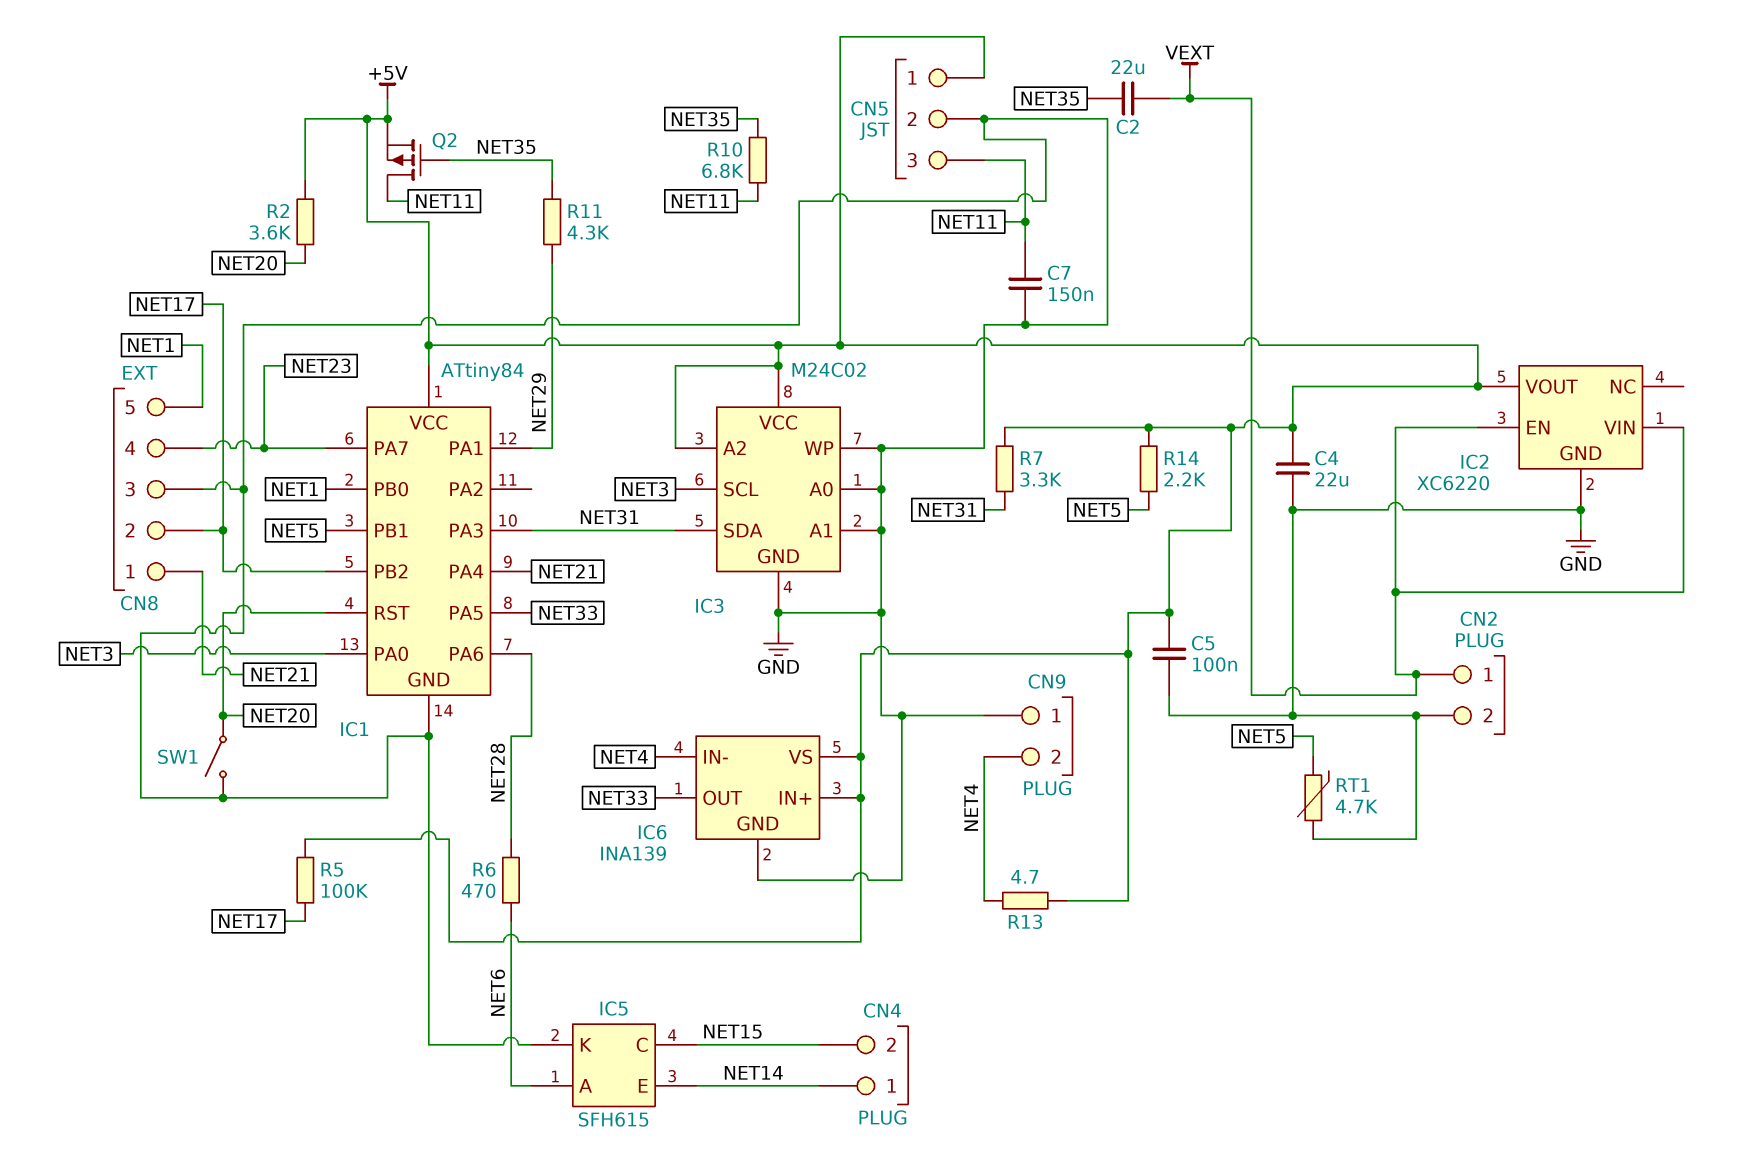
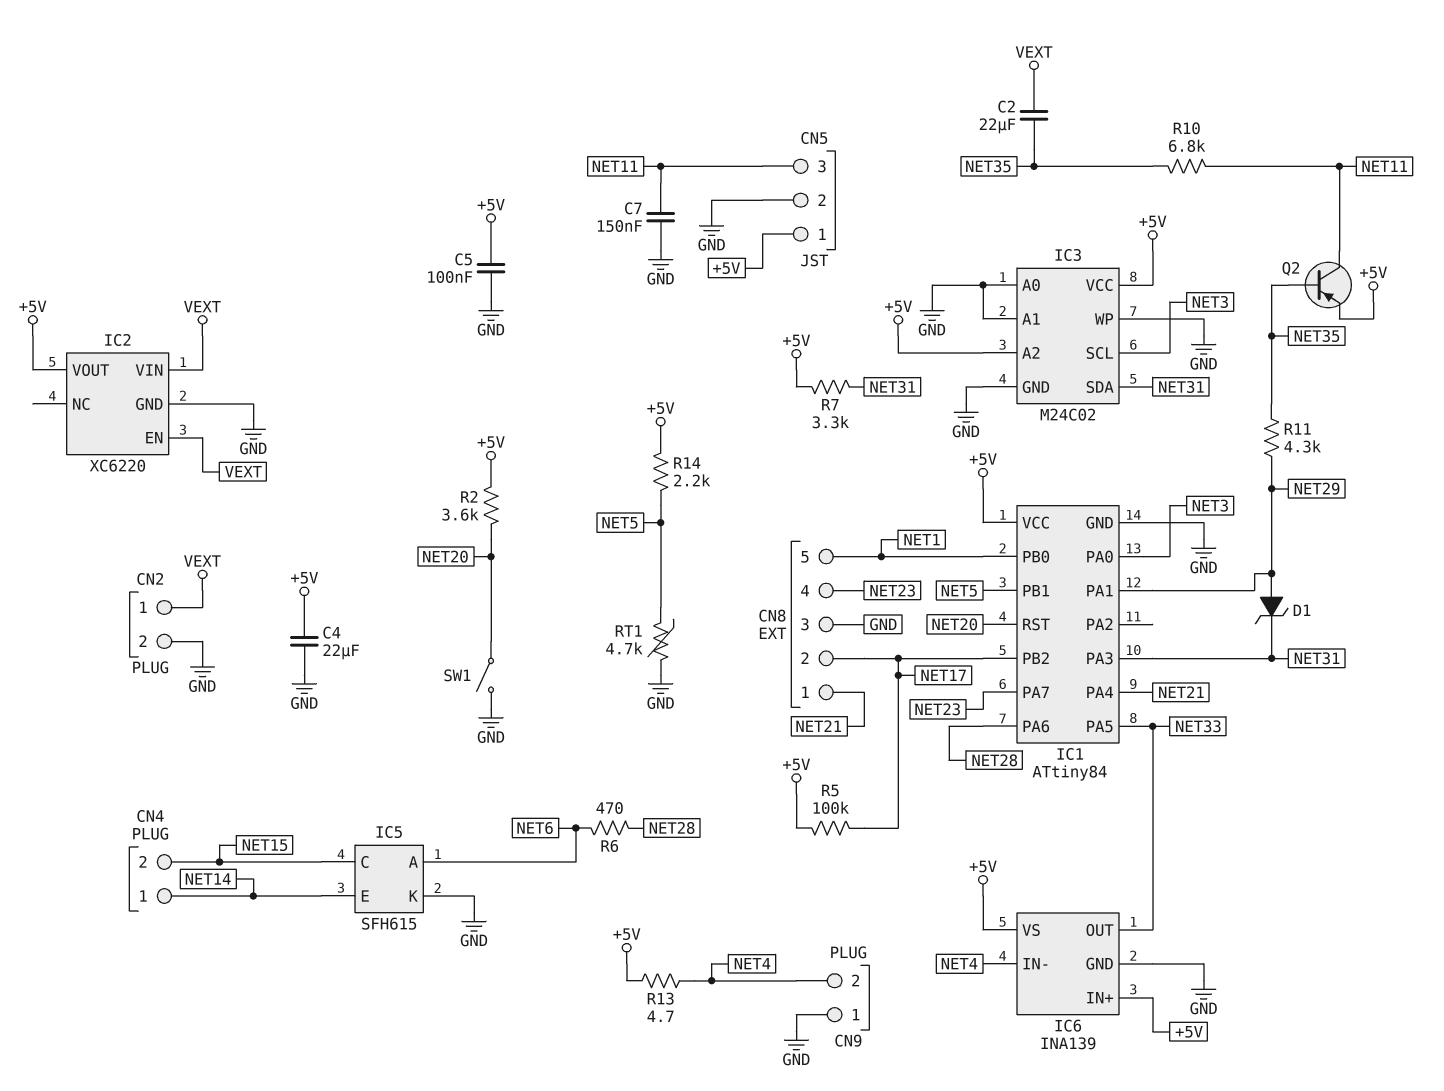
D1: none -> zener (A NET29, K NET31)
Q2: PMOS (G NET35, D NET11, S +5V) -> PNP (B NET35, C NET11, E +5V)

